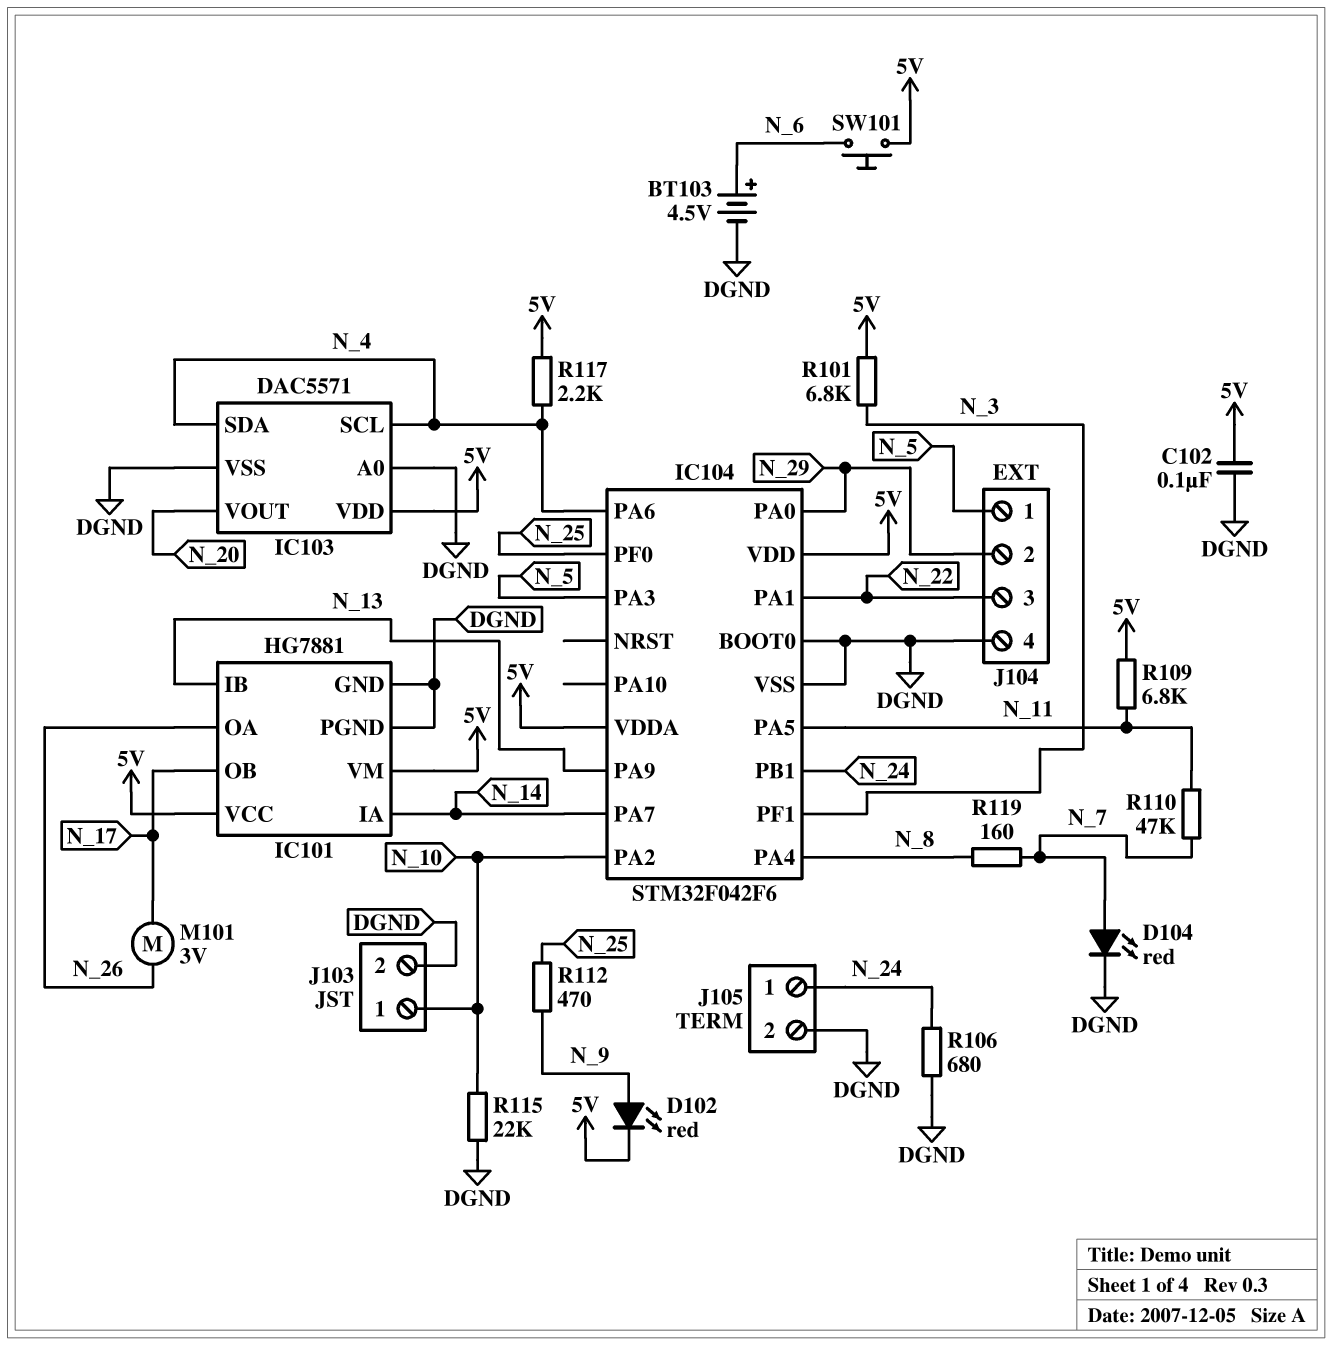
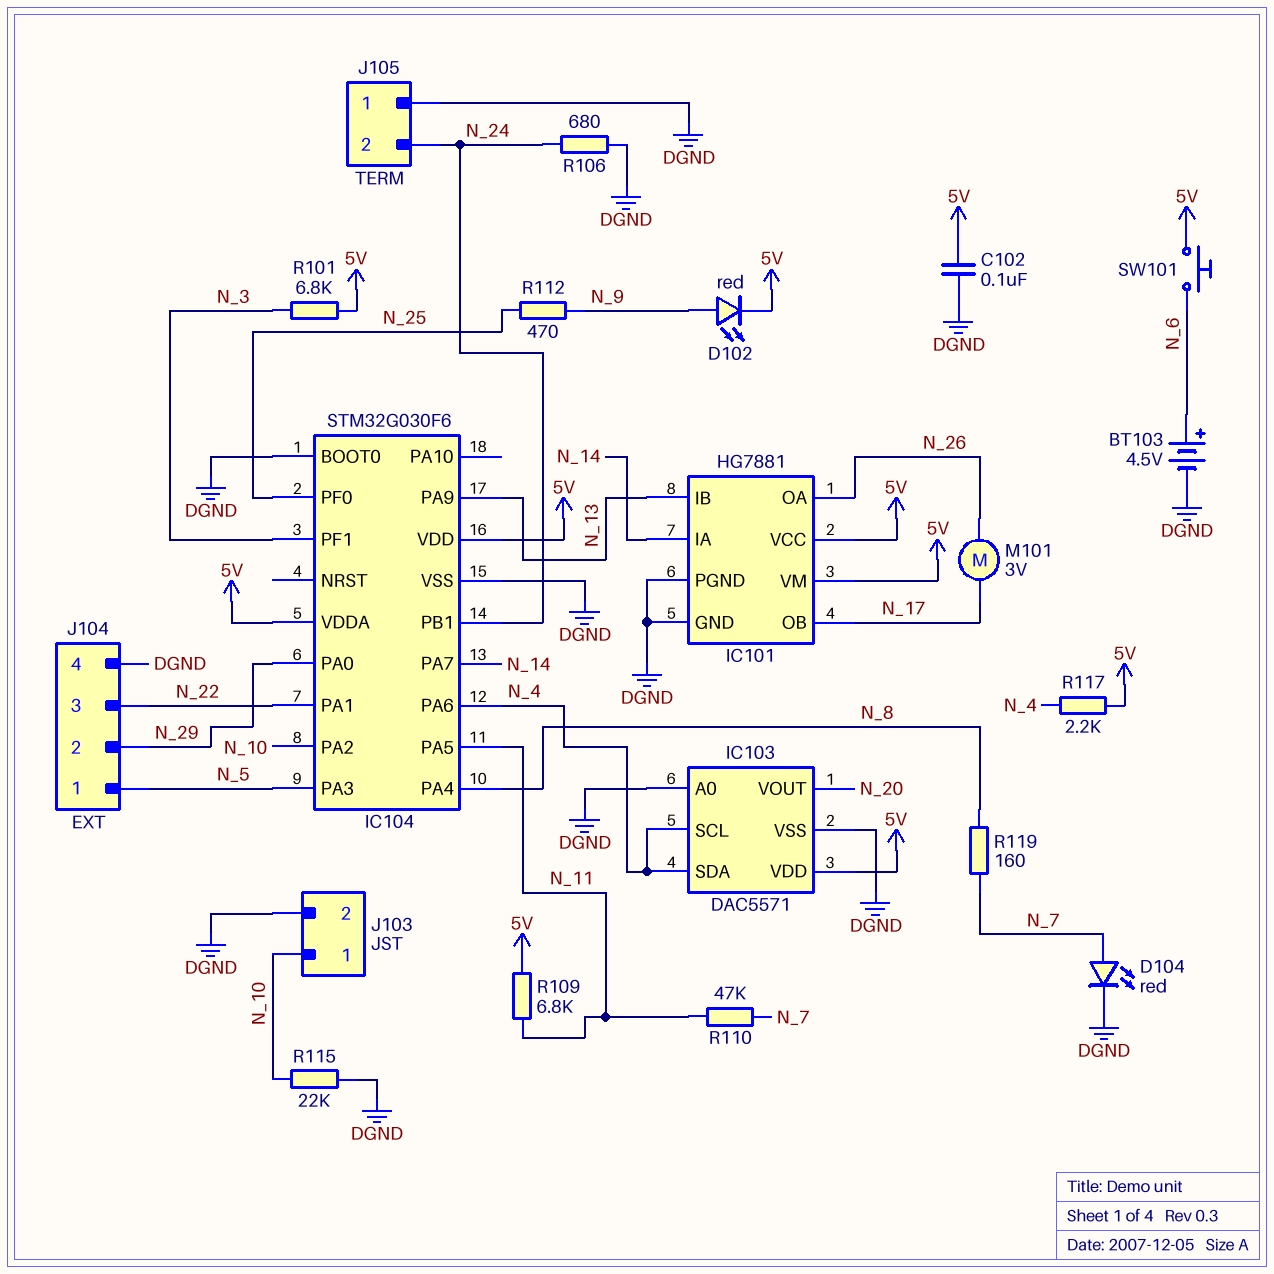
IC104: STM32F042F6 -> STM32G030F6
J105 pin 1: N_24 -> DGND
J105 pin 2: DGND -> N_24

